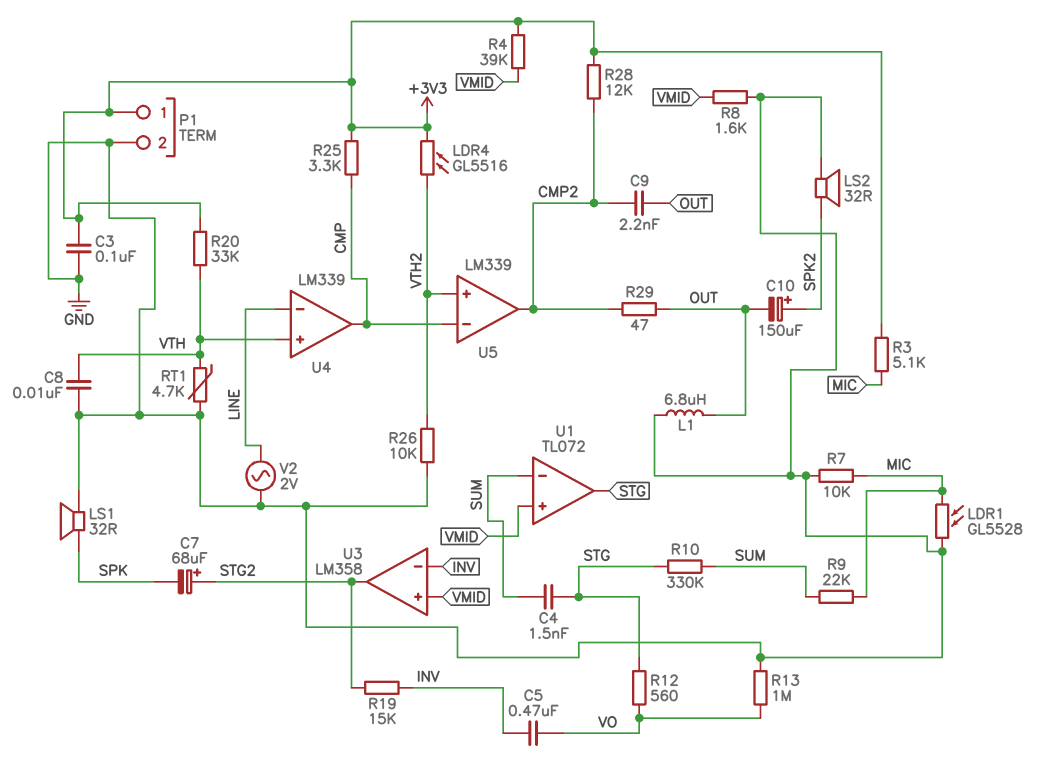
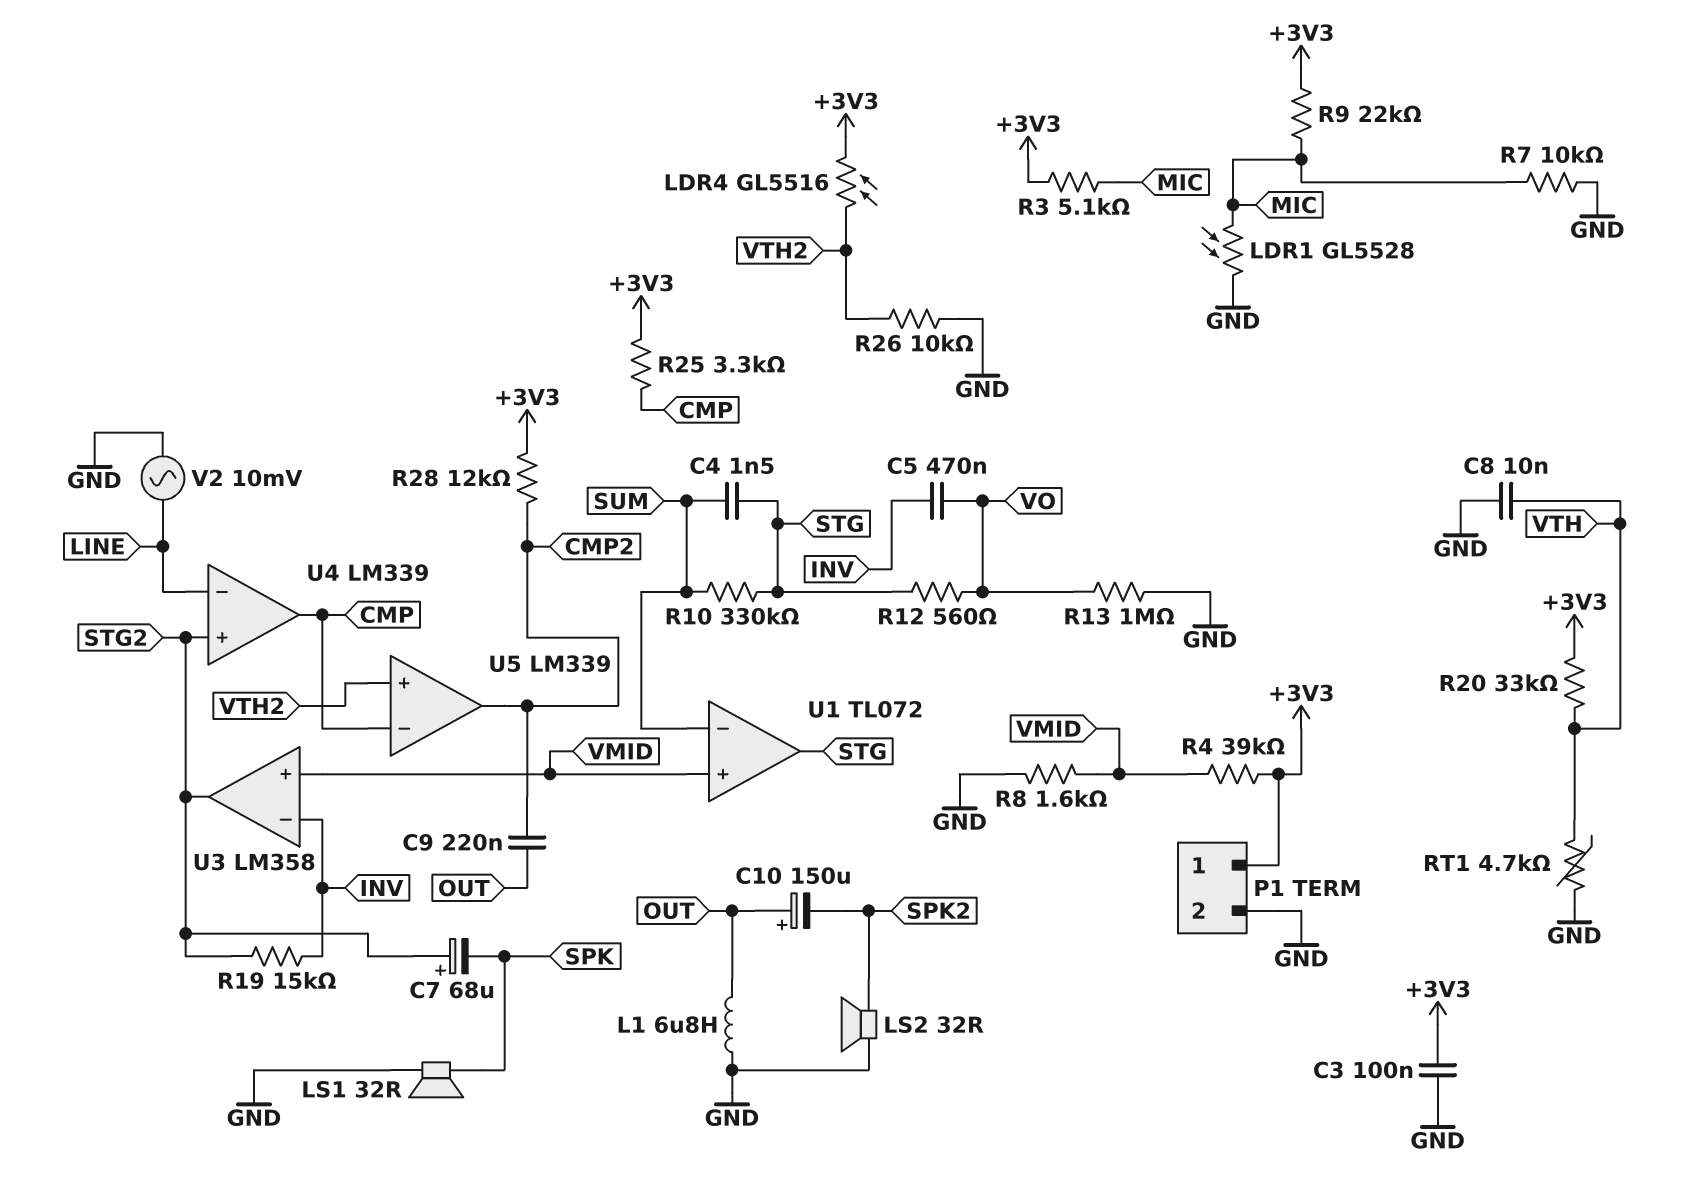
C9: 2.2nF (CMP2, OUT) -> 220nF (CMP2, OUT)
C10: 150uF (plus SPK2, minus OUT) -> 150uF (plus OUT, minus SPK2)
R9: 22k (MIC, SUM) -> 22k (+3V3, MIC)
R29: 47 (CMP2, OUT) -> none
U4 pin in+: VTH -> STG2
V2: AC 2V (GND, LINE) -> AC 10mV (GND, LINE)

